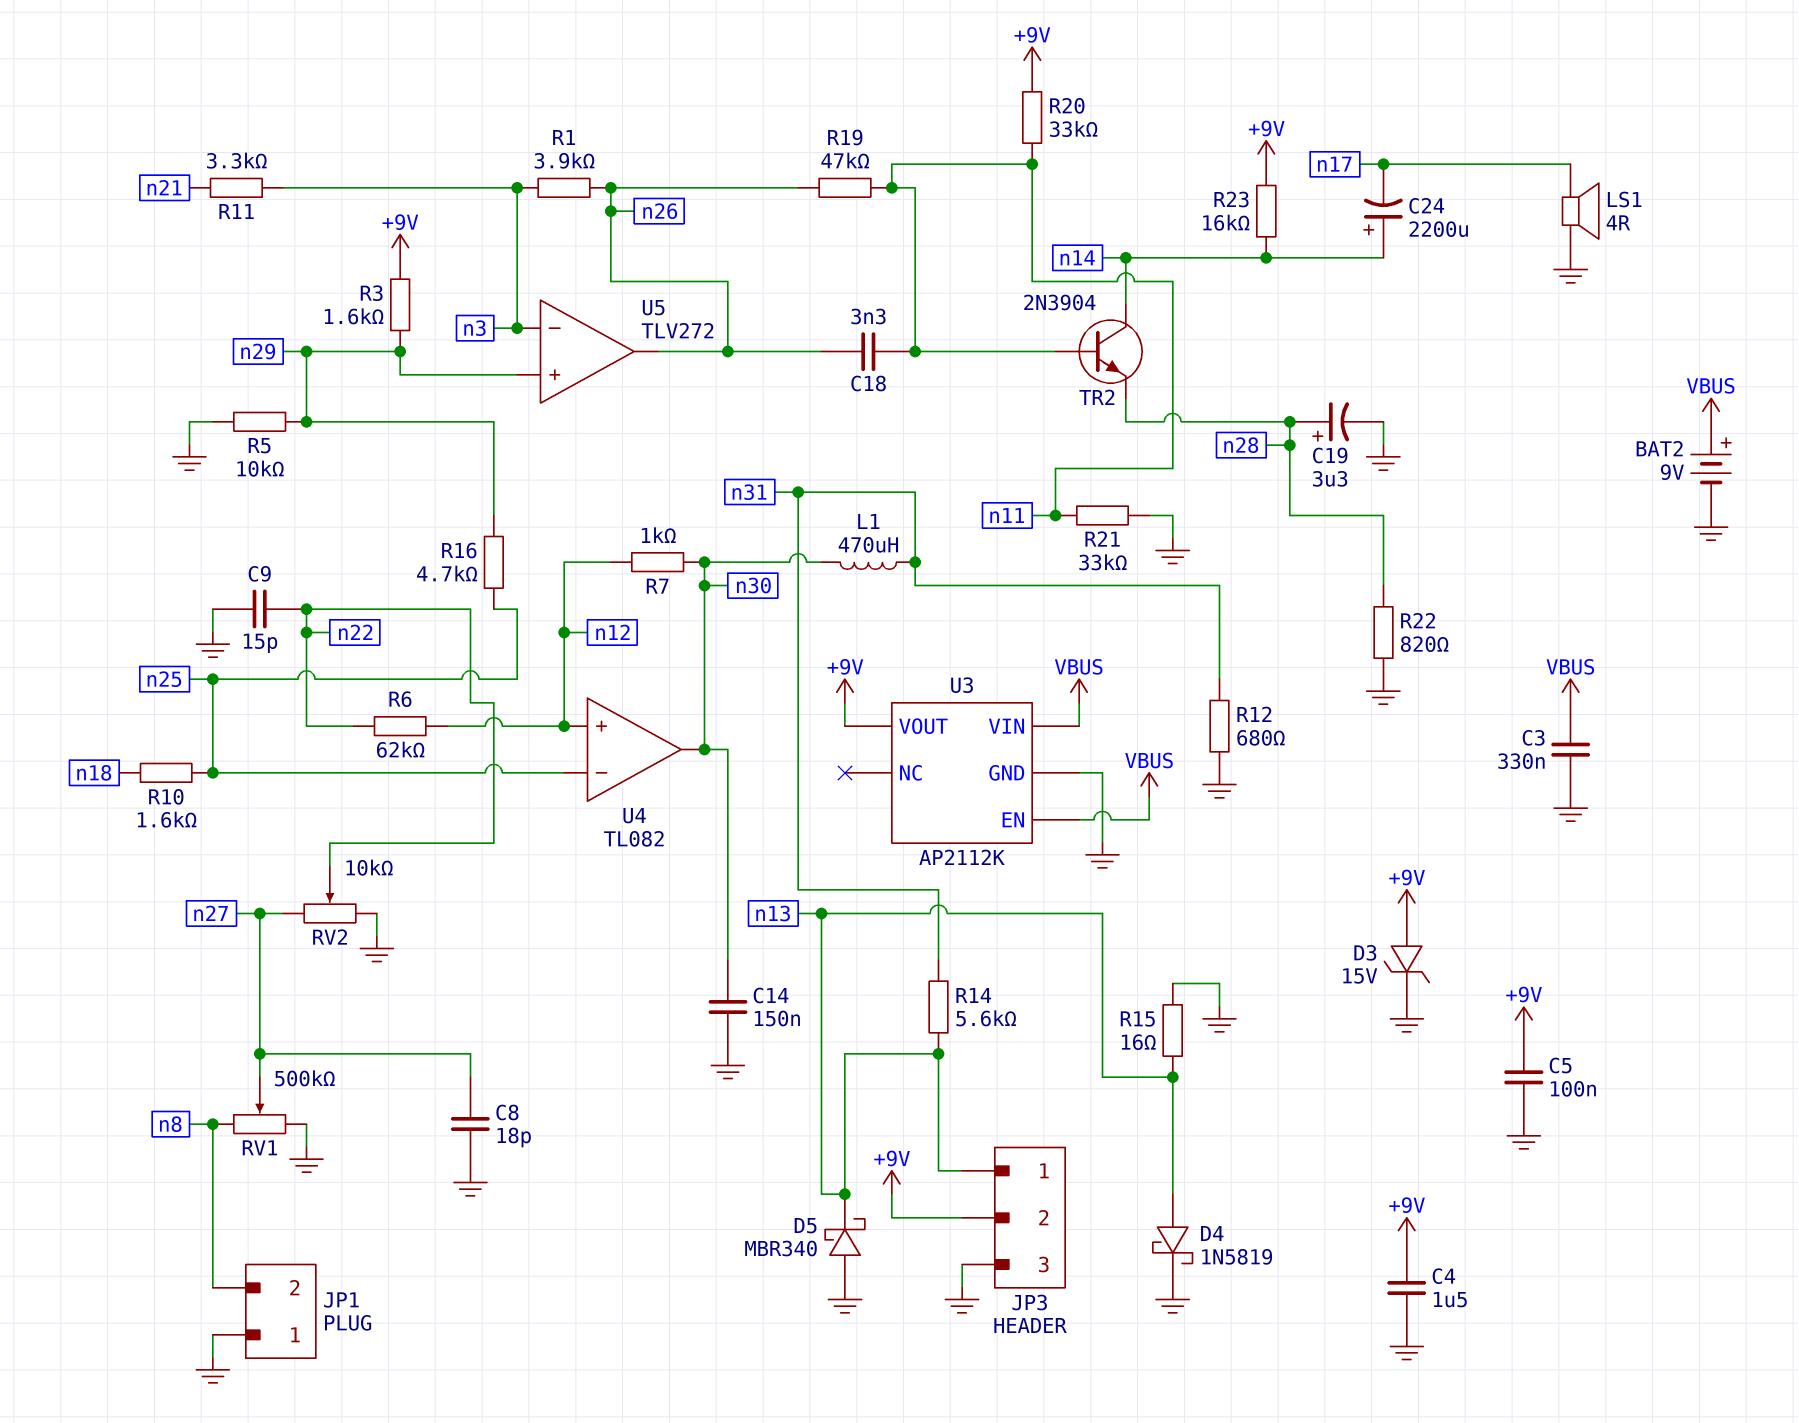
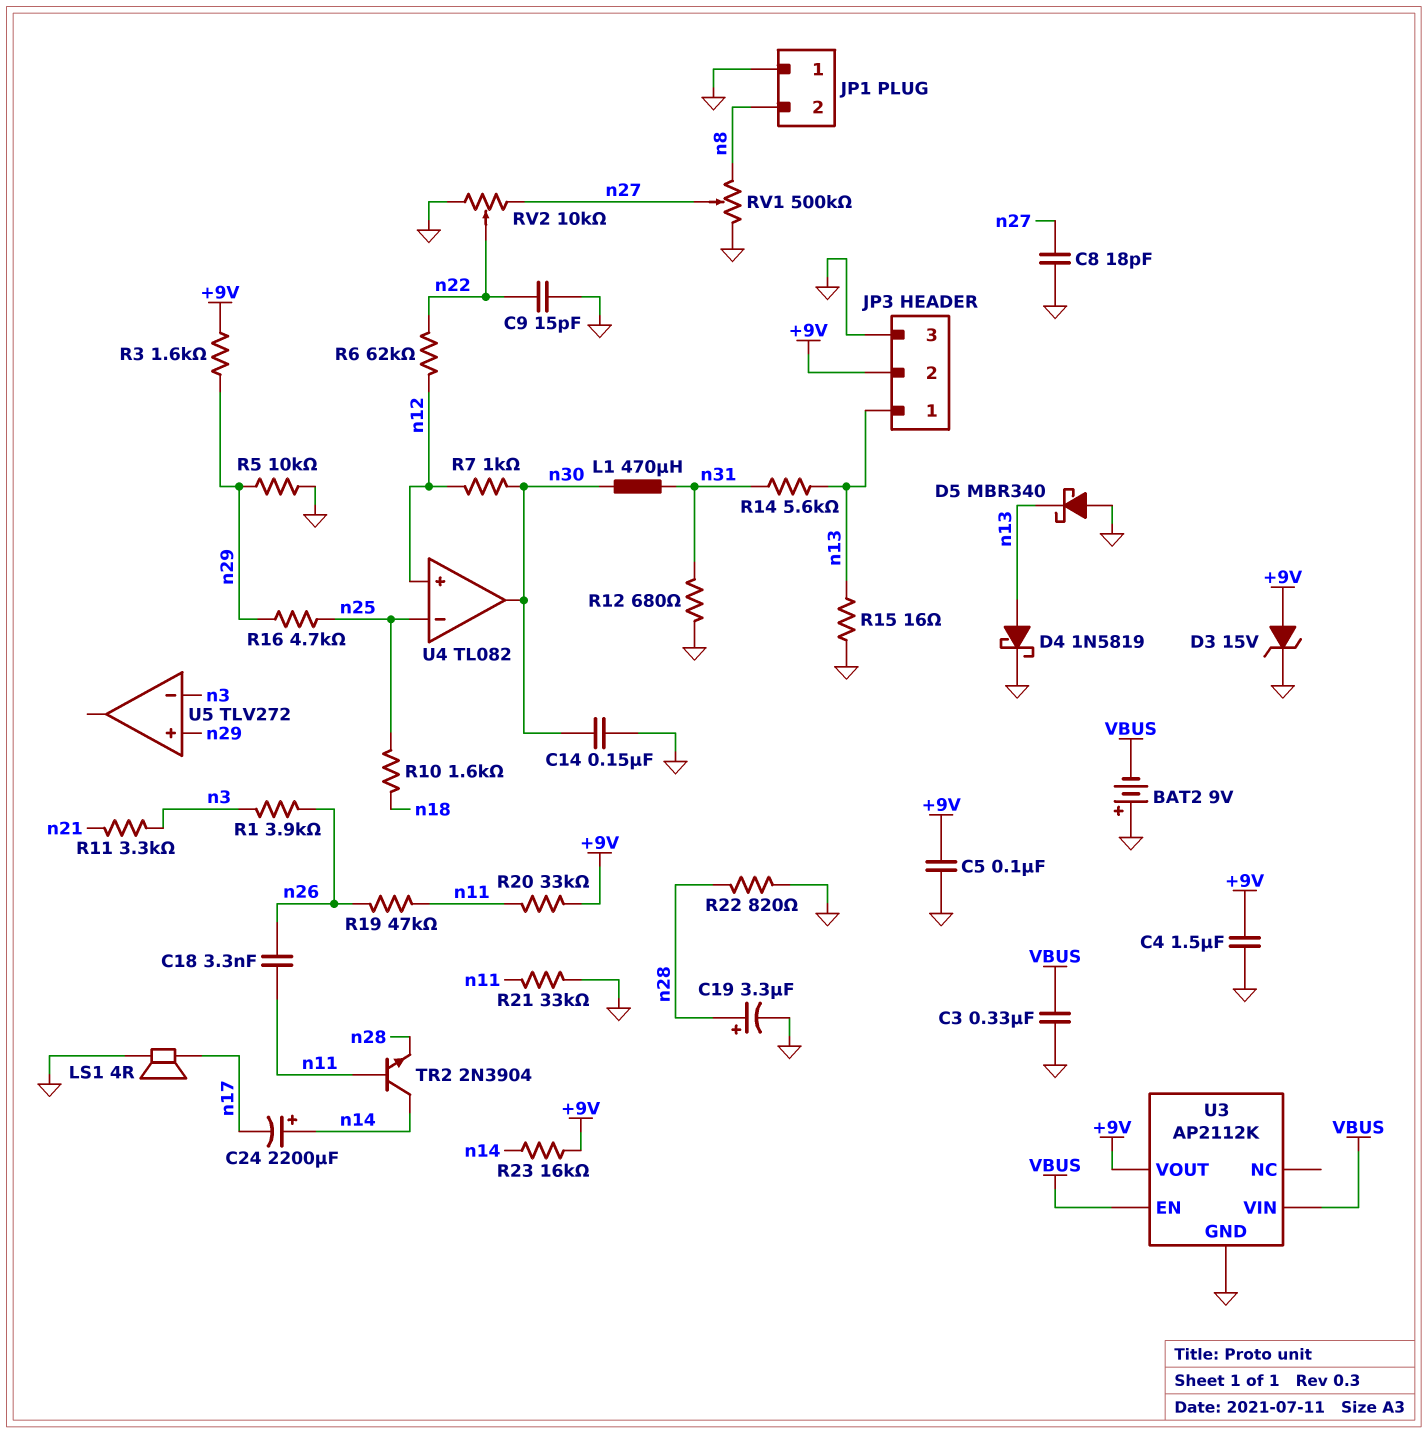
BAT2: 9V (plus VBUS, minus GND) -> 9V (plus GND, minus VBUS)
U5 pin out: n26 -> none

